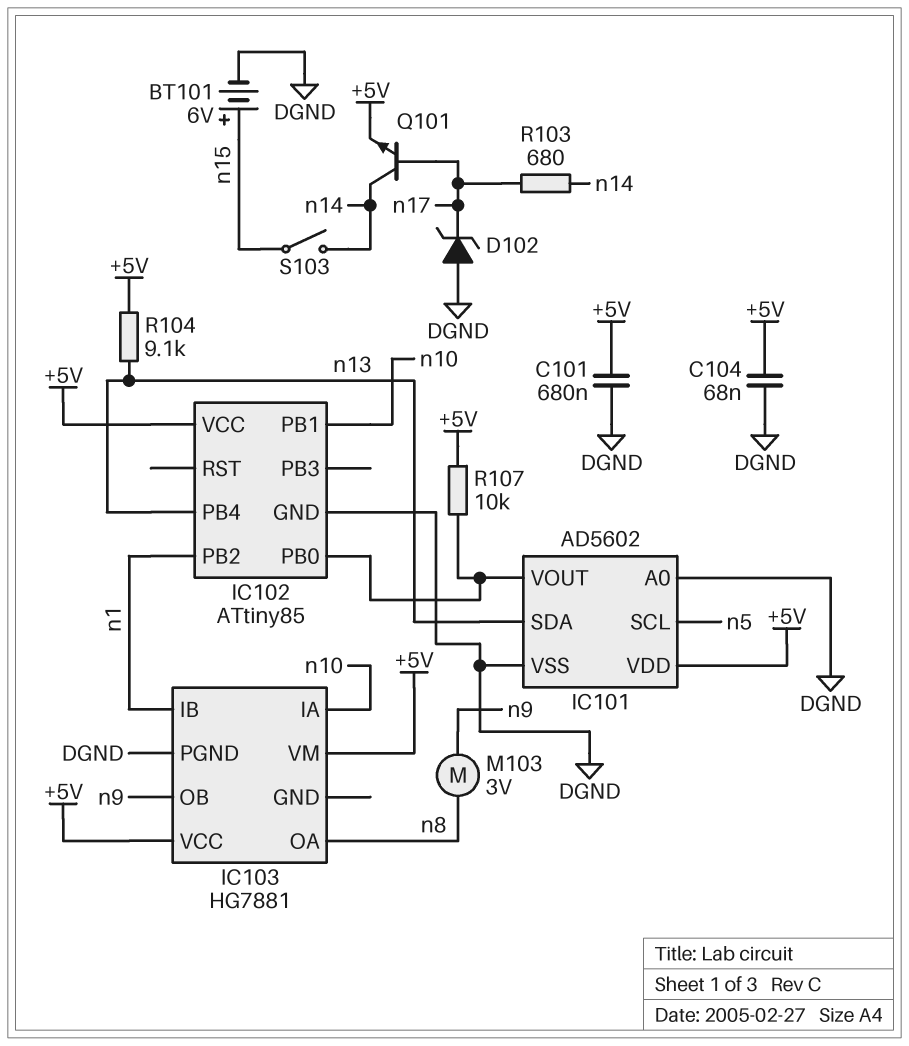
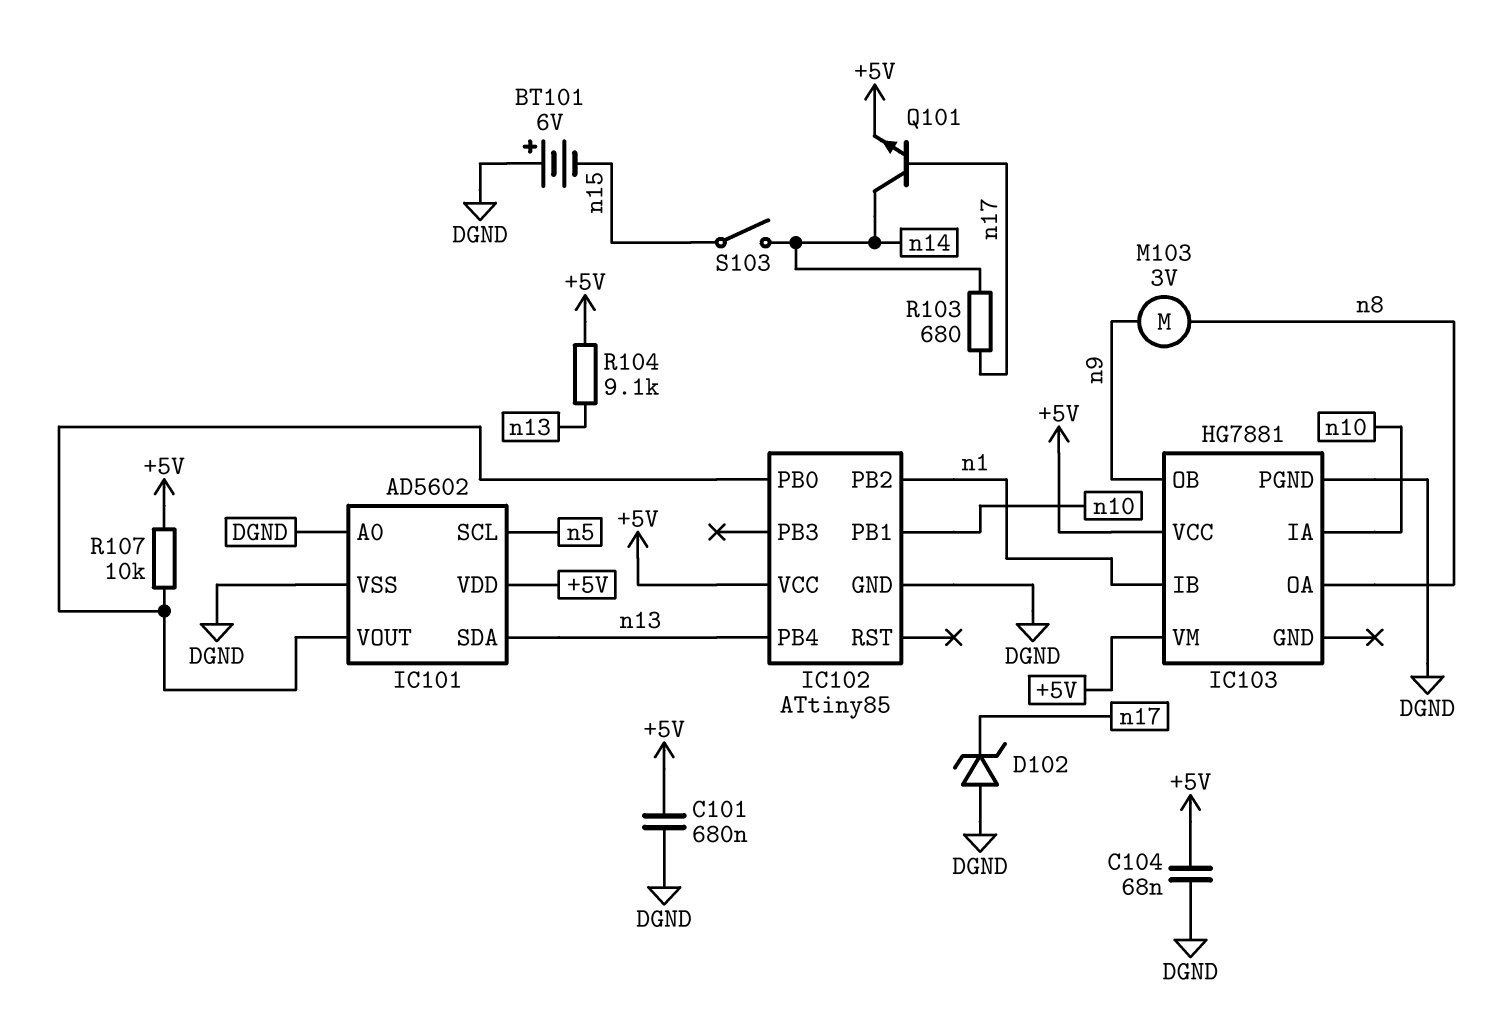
BT101: 6V (plus n15, minus DGND) -> 6V (plus DGND, minus n15)

